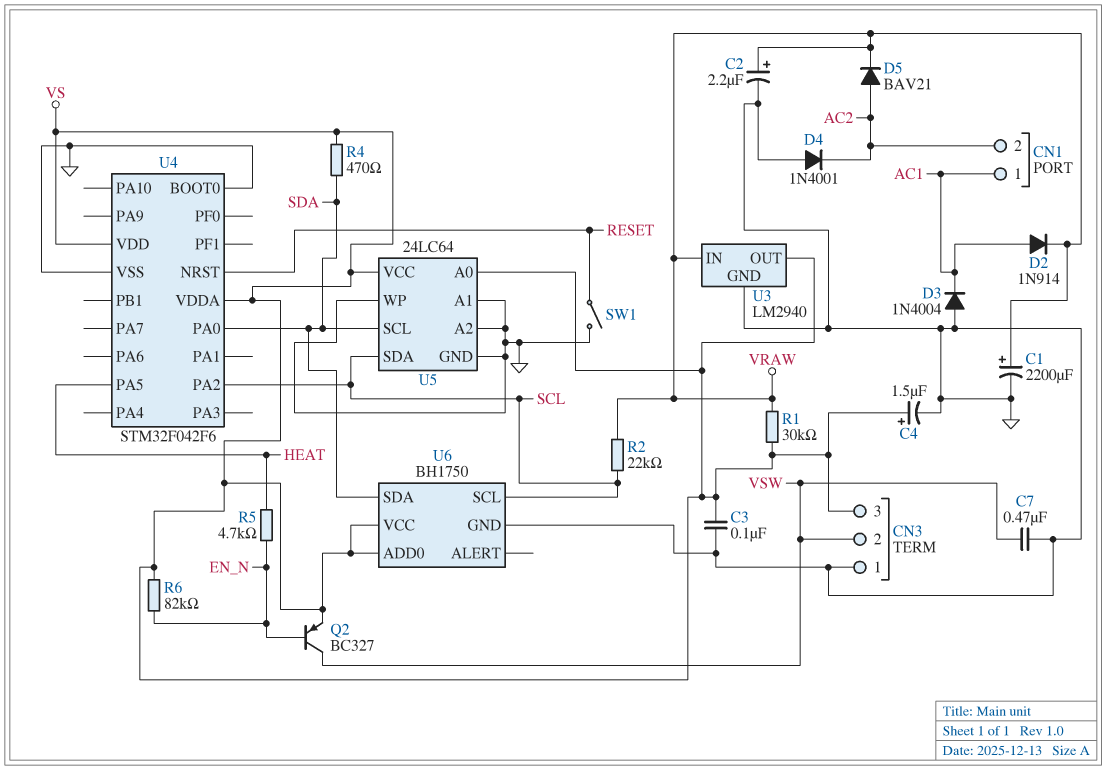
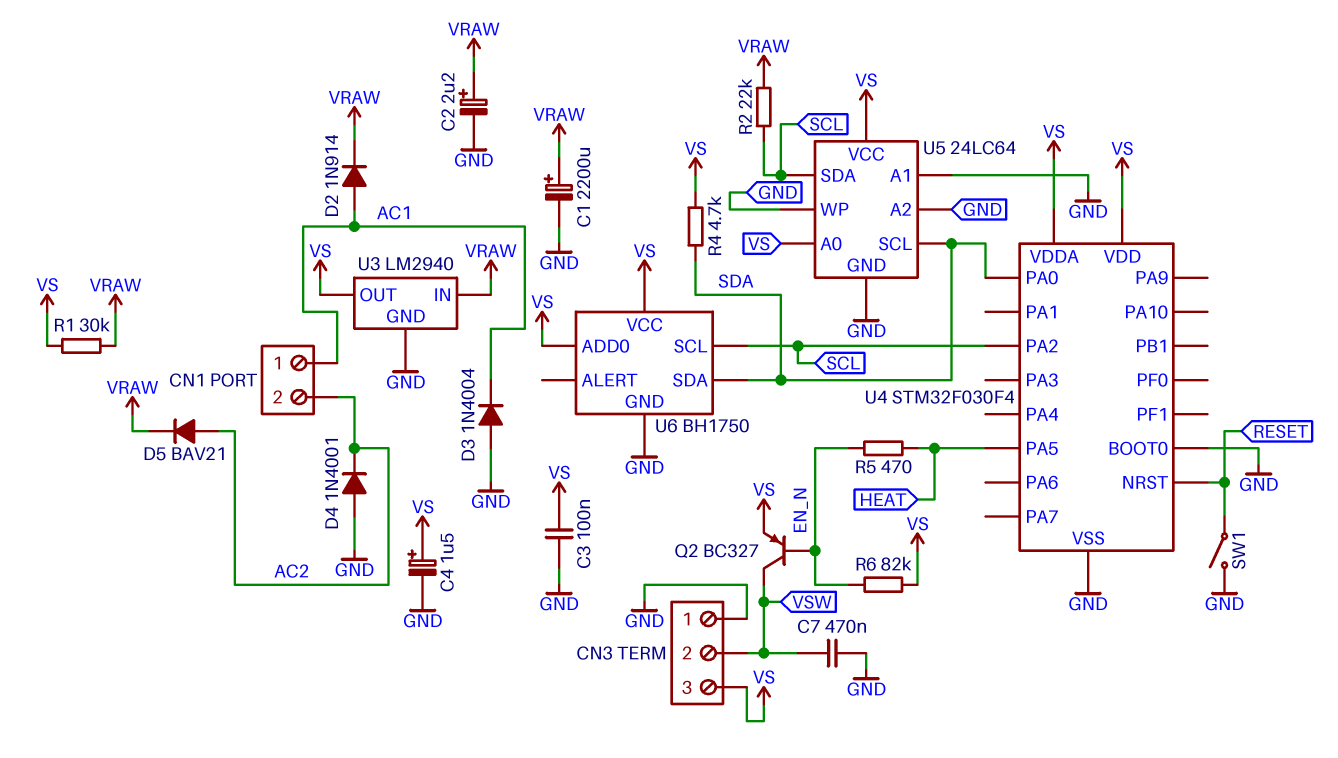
R4: 470 (SDA, VS) -> 4.7k (SDA, VS)
R5: 4.7k (EN_N, HEAT) -> 470 (EN_N, HEAT)
U4: STM32F042F6 -> STM32F030F4

